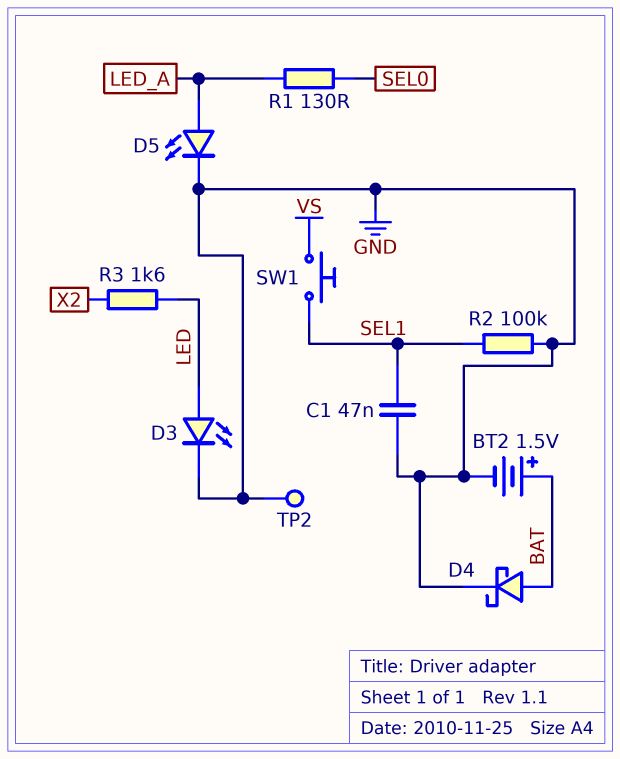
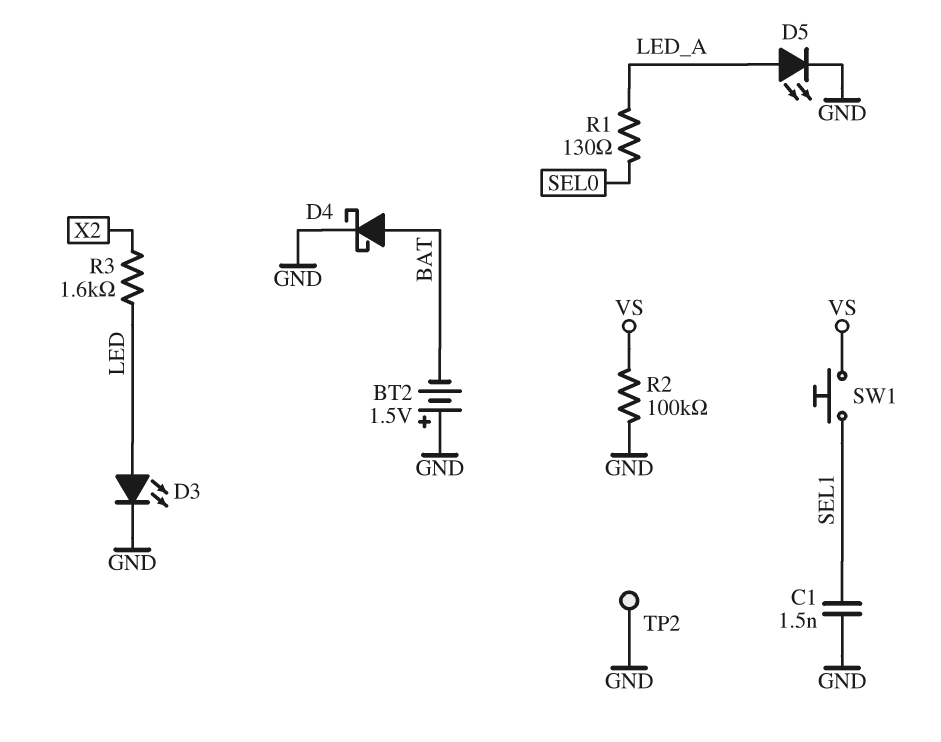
BT2: 1.5V (plus BAT, minus GND) -> 1.5V (plus GND, minus BAT)
C1: 47nF (GND, SEL1) -> 1.5nF (GND, SEL1)
R2: 100k (GND, SEL1) -> 100k (GND, VS)

